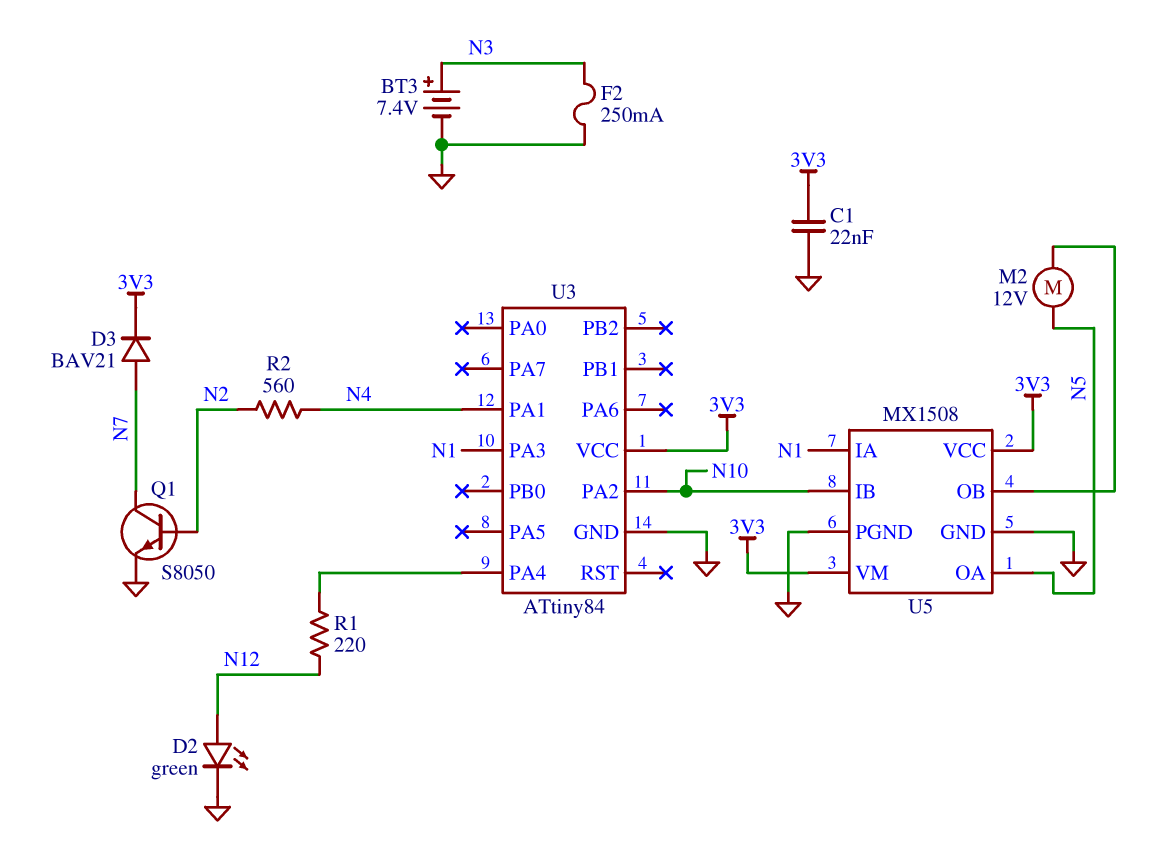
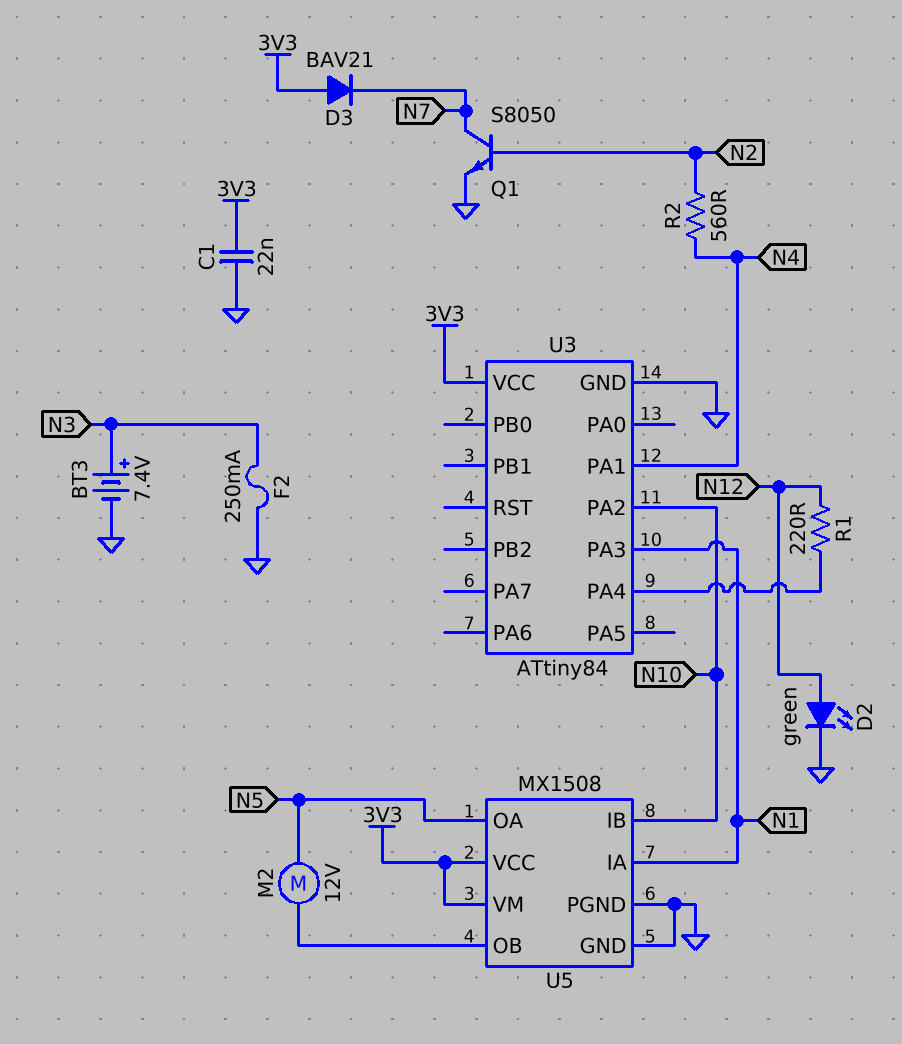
D3: diode BAV21 (A N7, K 3V3) -> diode BAV21 (A 3V3, K N7)

